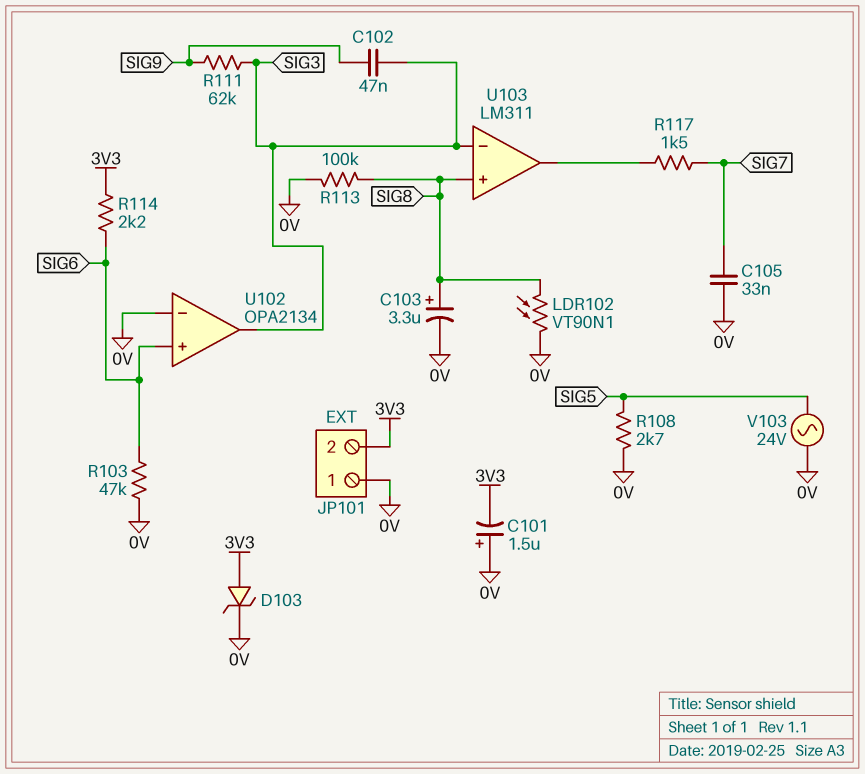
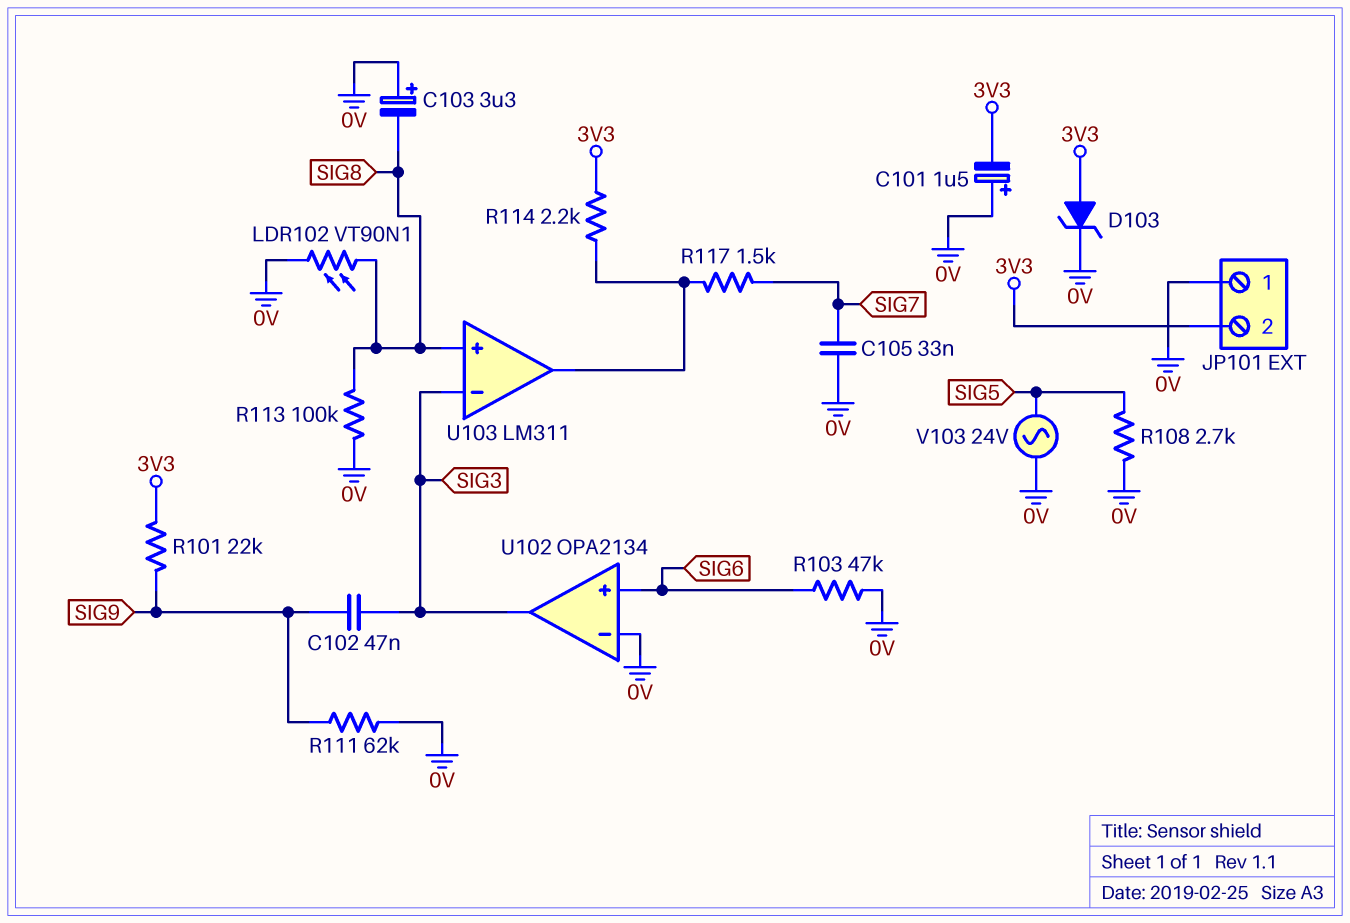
C103: 3.3uF (plus SIG8, minus 0V) -> 3.3uF (plus 0V, minus SIG8)
R101: none -> 22k (3V3, SIG9)
R111: 62k (SIG3, SIG9) -> 62k (0V, SIG9)
R114: 2.2k (3V3, SIG6) -> 2.2k (3V3, U103/out)

